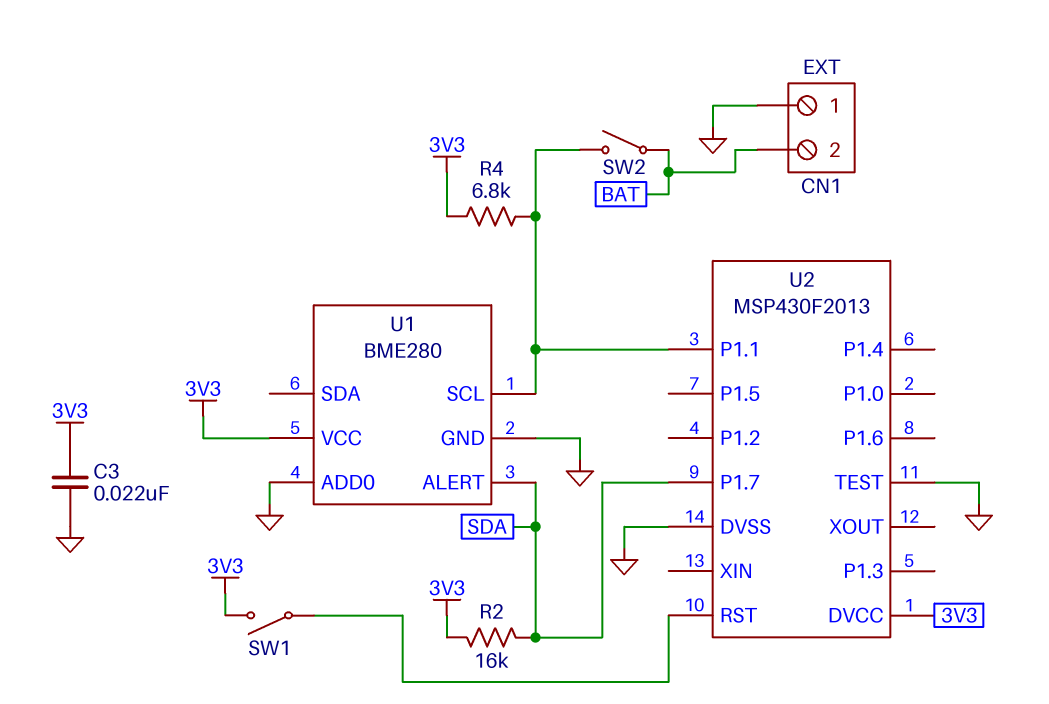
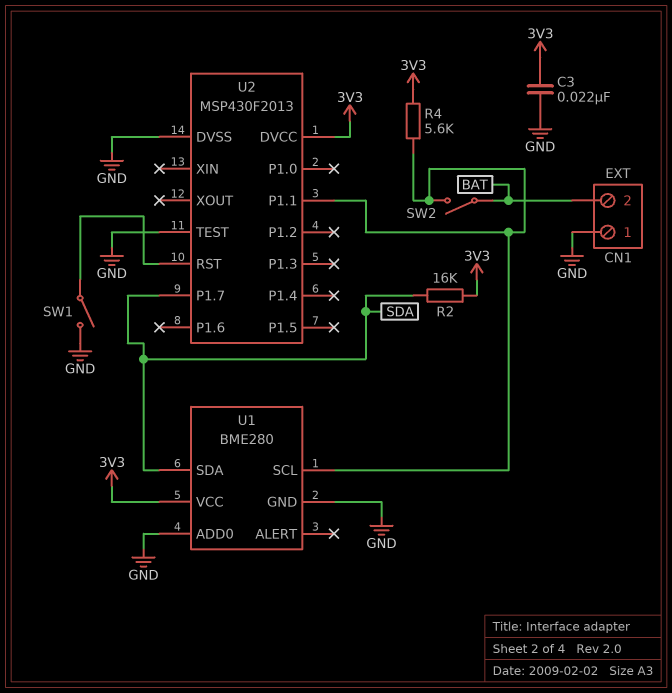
R4: 6.8k (3V3, U1/SCL) -> 5.6k (3V3, U1/SCL)
SW1: switch (3V3, U2/RST) -> switch (GND, U2/RST)
U1 pin ALERT: SDA -> none
U1 pin SDA: none -> SDA

